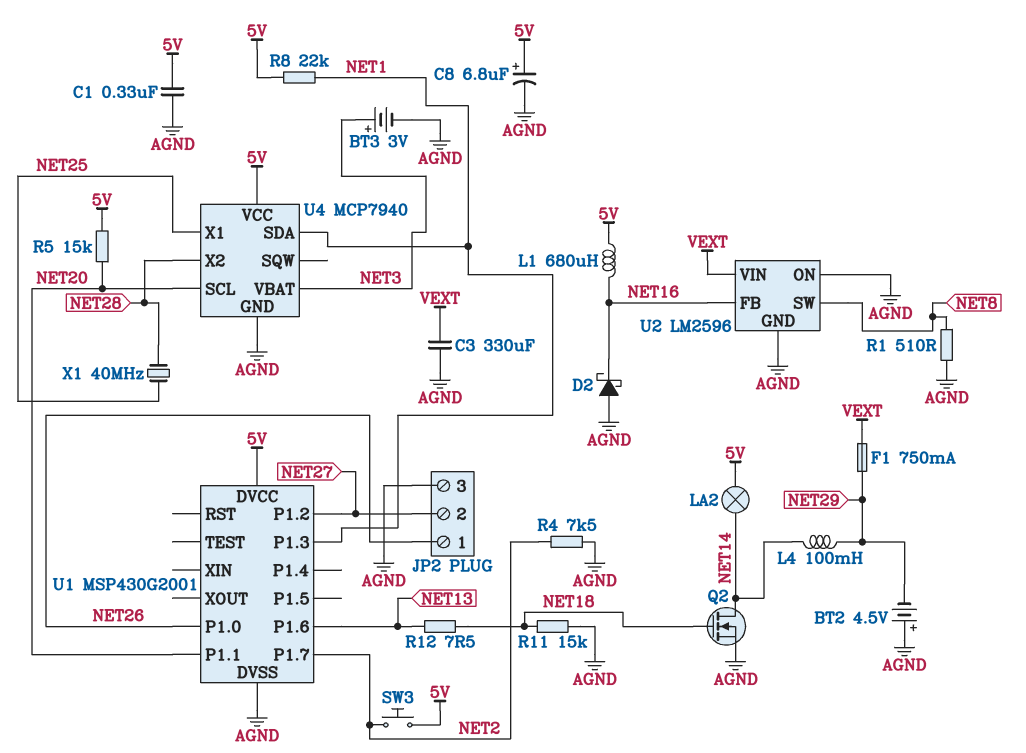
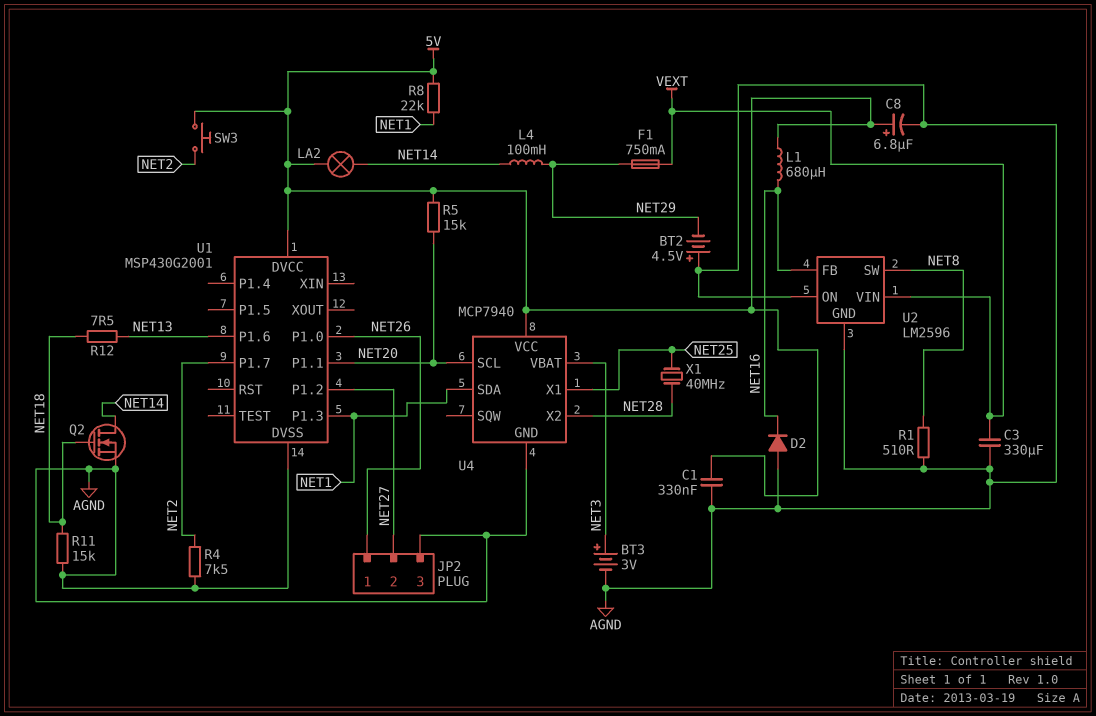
D2: schottky (A AGND, K NET16) -> diode (A AGND, K NET16)

